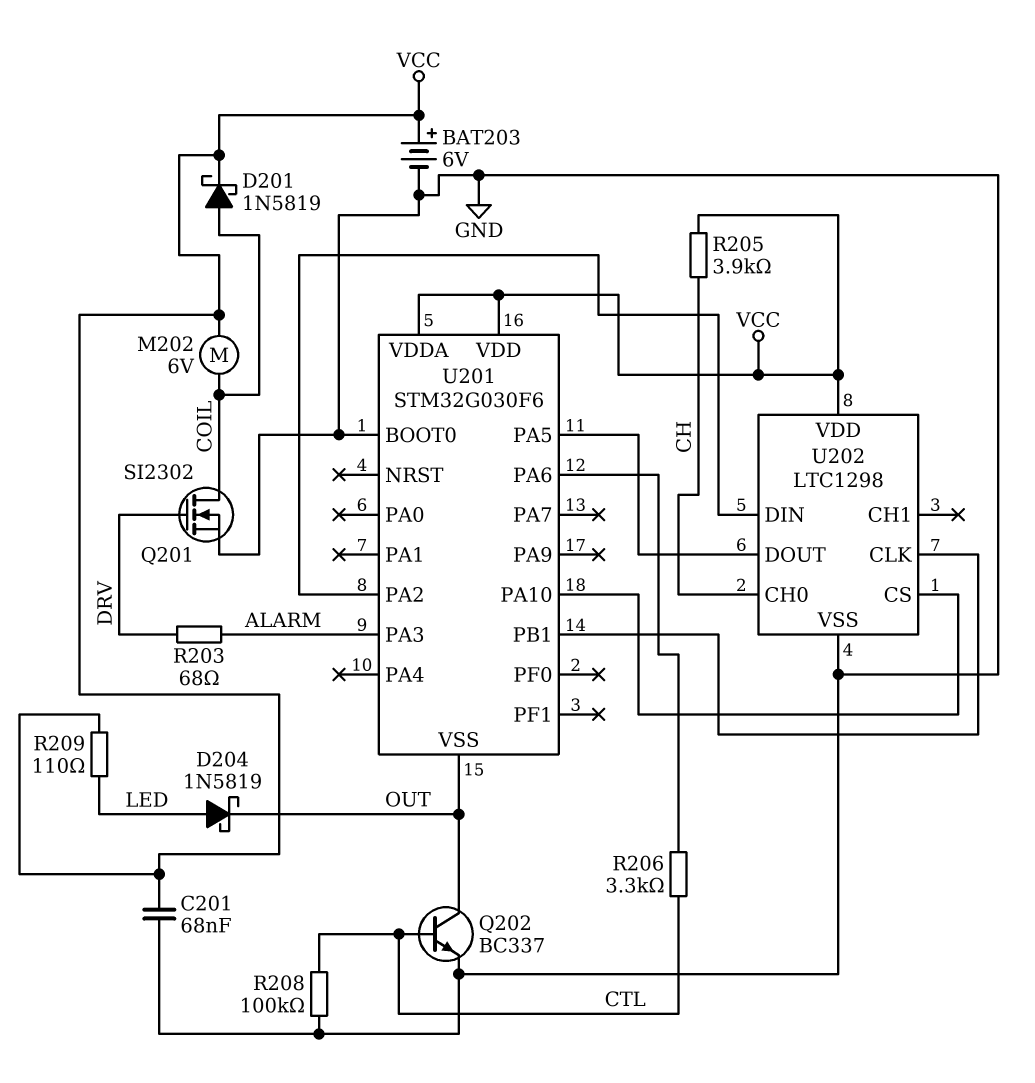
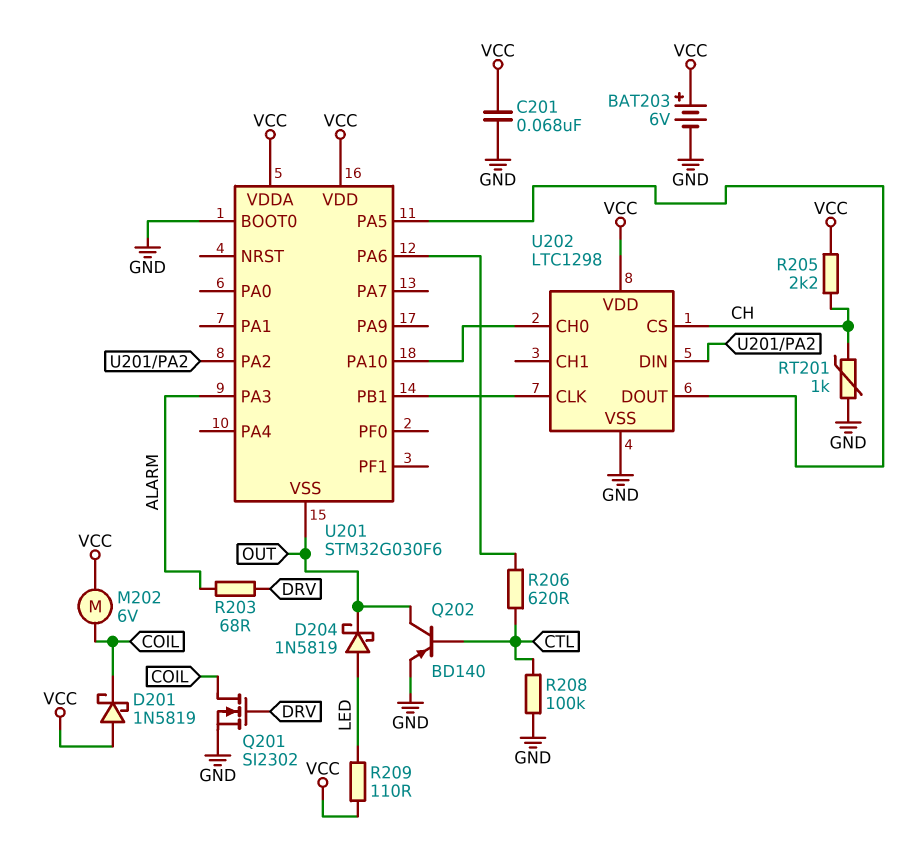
D201: schottky 1N5819 (A COIL, K VCC) -> schottky 1N5819 (A VCC, K COIL)
Q202: NPN BC337 (B CTL, C OUT, E GND) -> PNP BD140 (B CTL, C OUT, E GND)
R205: 3.9k (CH, VCC) -> 2.2k (CH, VCC)
R206: 3.3k (CTL, U201/PA6) -> 620 (CTL, U201/PA6)
RT201: none -> 1k (CH, GND)
U202 pin CH0: CH -> U201/PA10
U202 pin CS: U201/PA10 -> CH

